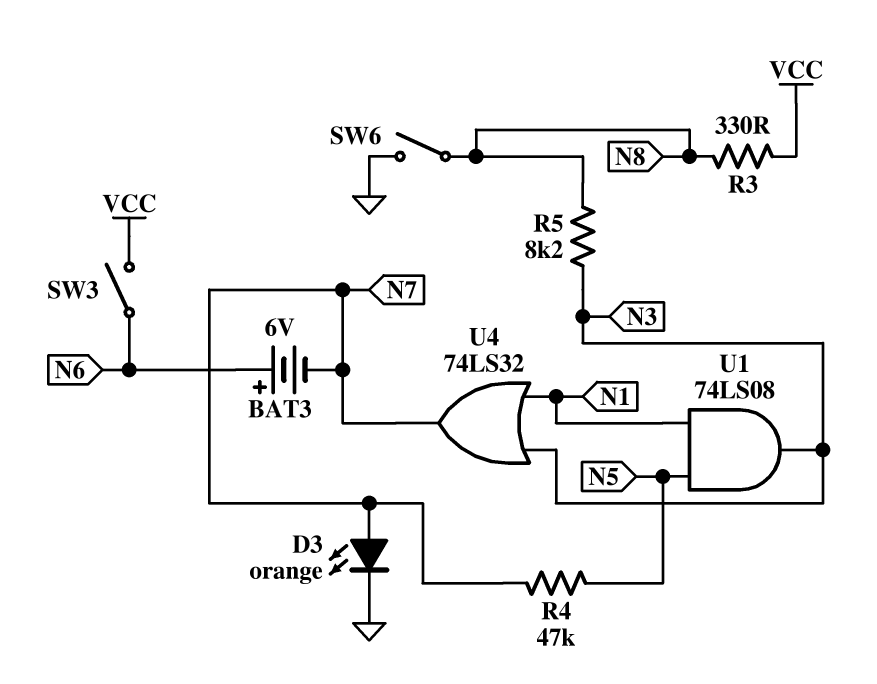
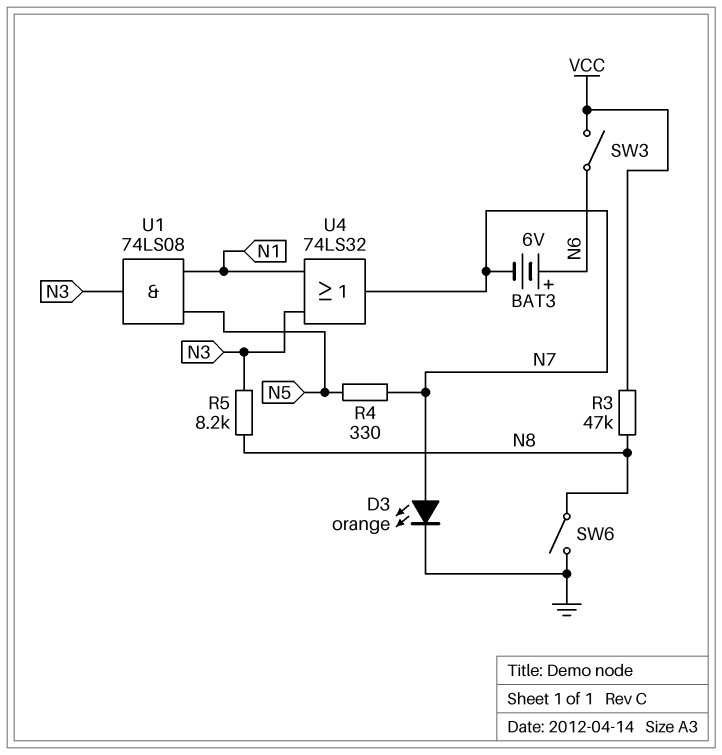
R3: 330 (N8, VCC) -> 47k (N8, VCC)
R4: 47k (N5, N7) -> 330 (N5, N7)

